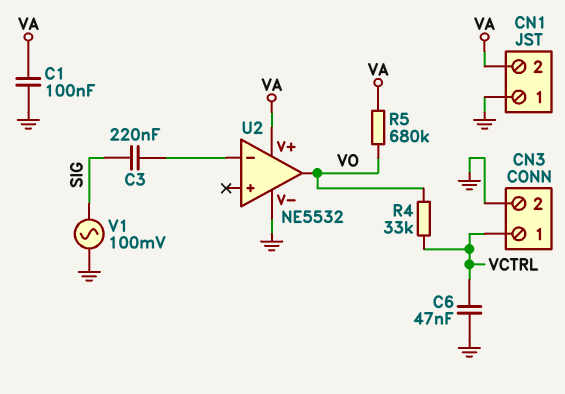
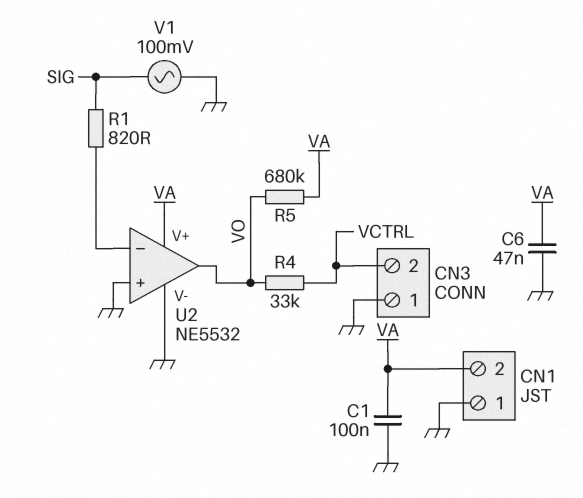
C3: 220nF (SIG, U2/in-) -> none
C6: 47nF (GND, VCTRL) -> 47nF (GND, VA)
CN3 pin 1: VCTRL -> GND
CN3 pin 2: GND -> VCTRL
R1: none -> 820 (SIG, U2/in-)
U2 pin in+: none -> GND

